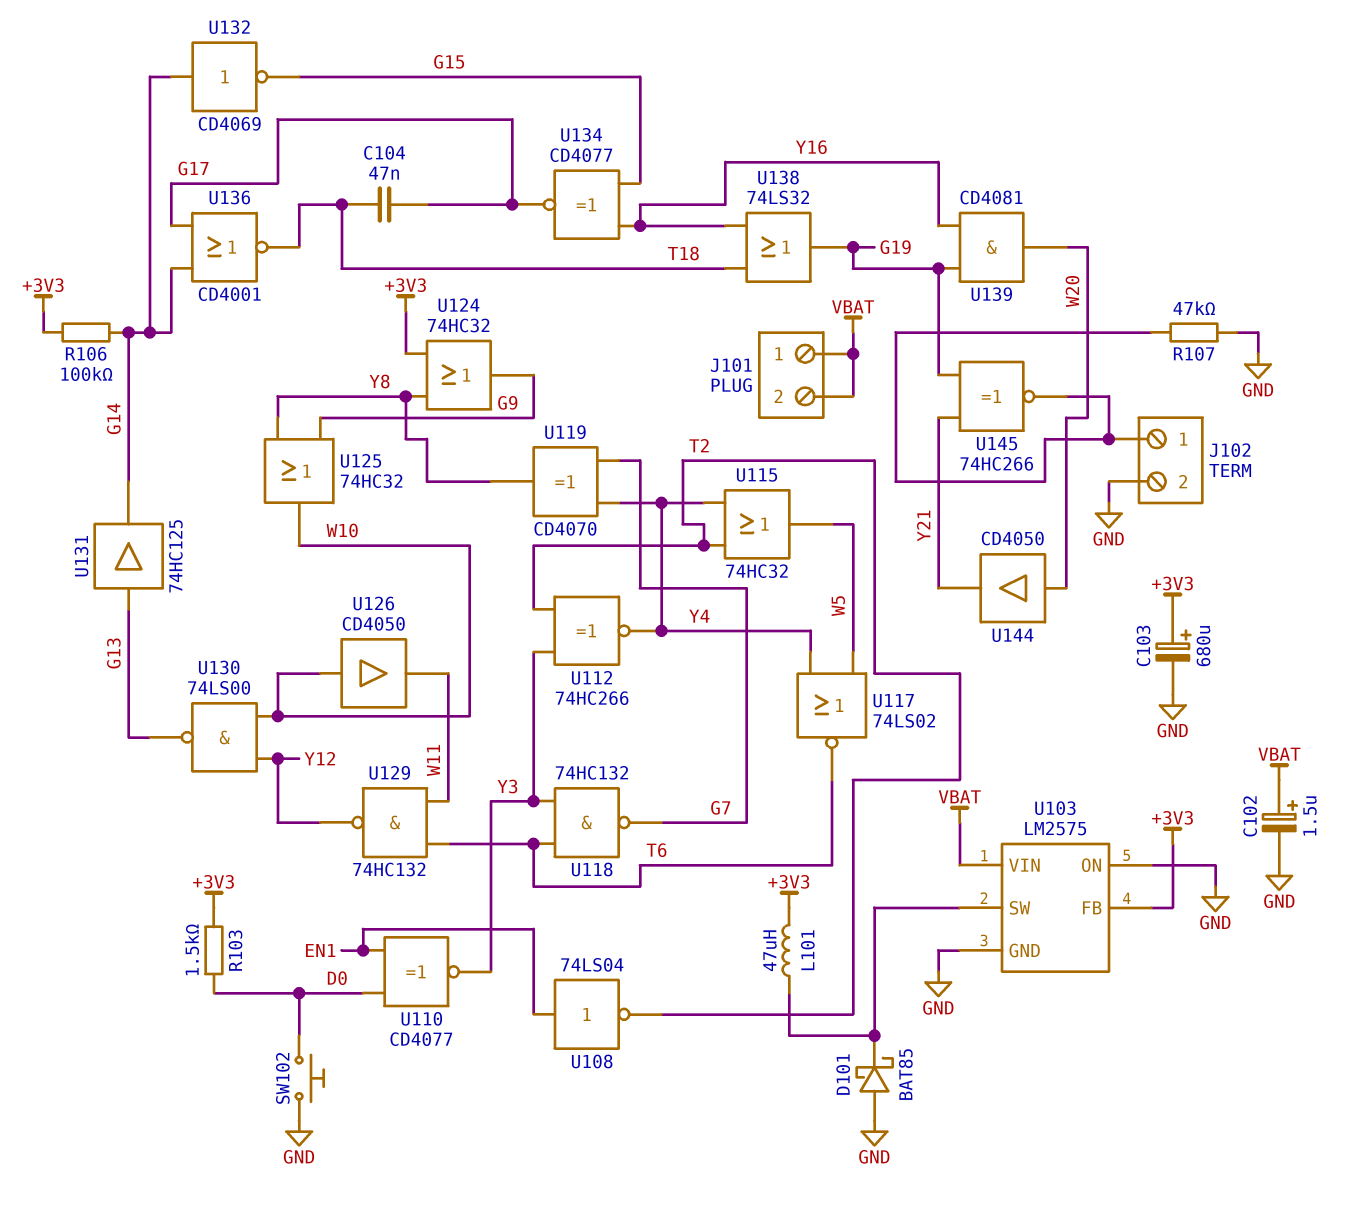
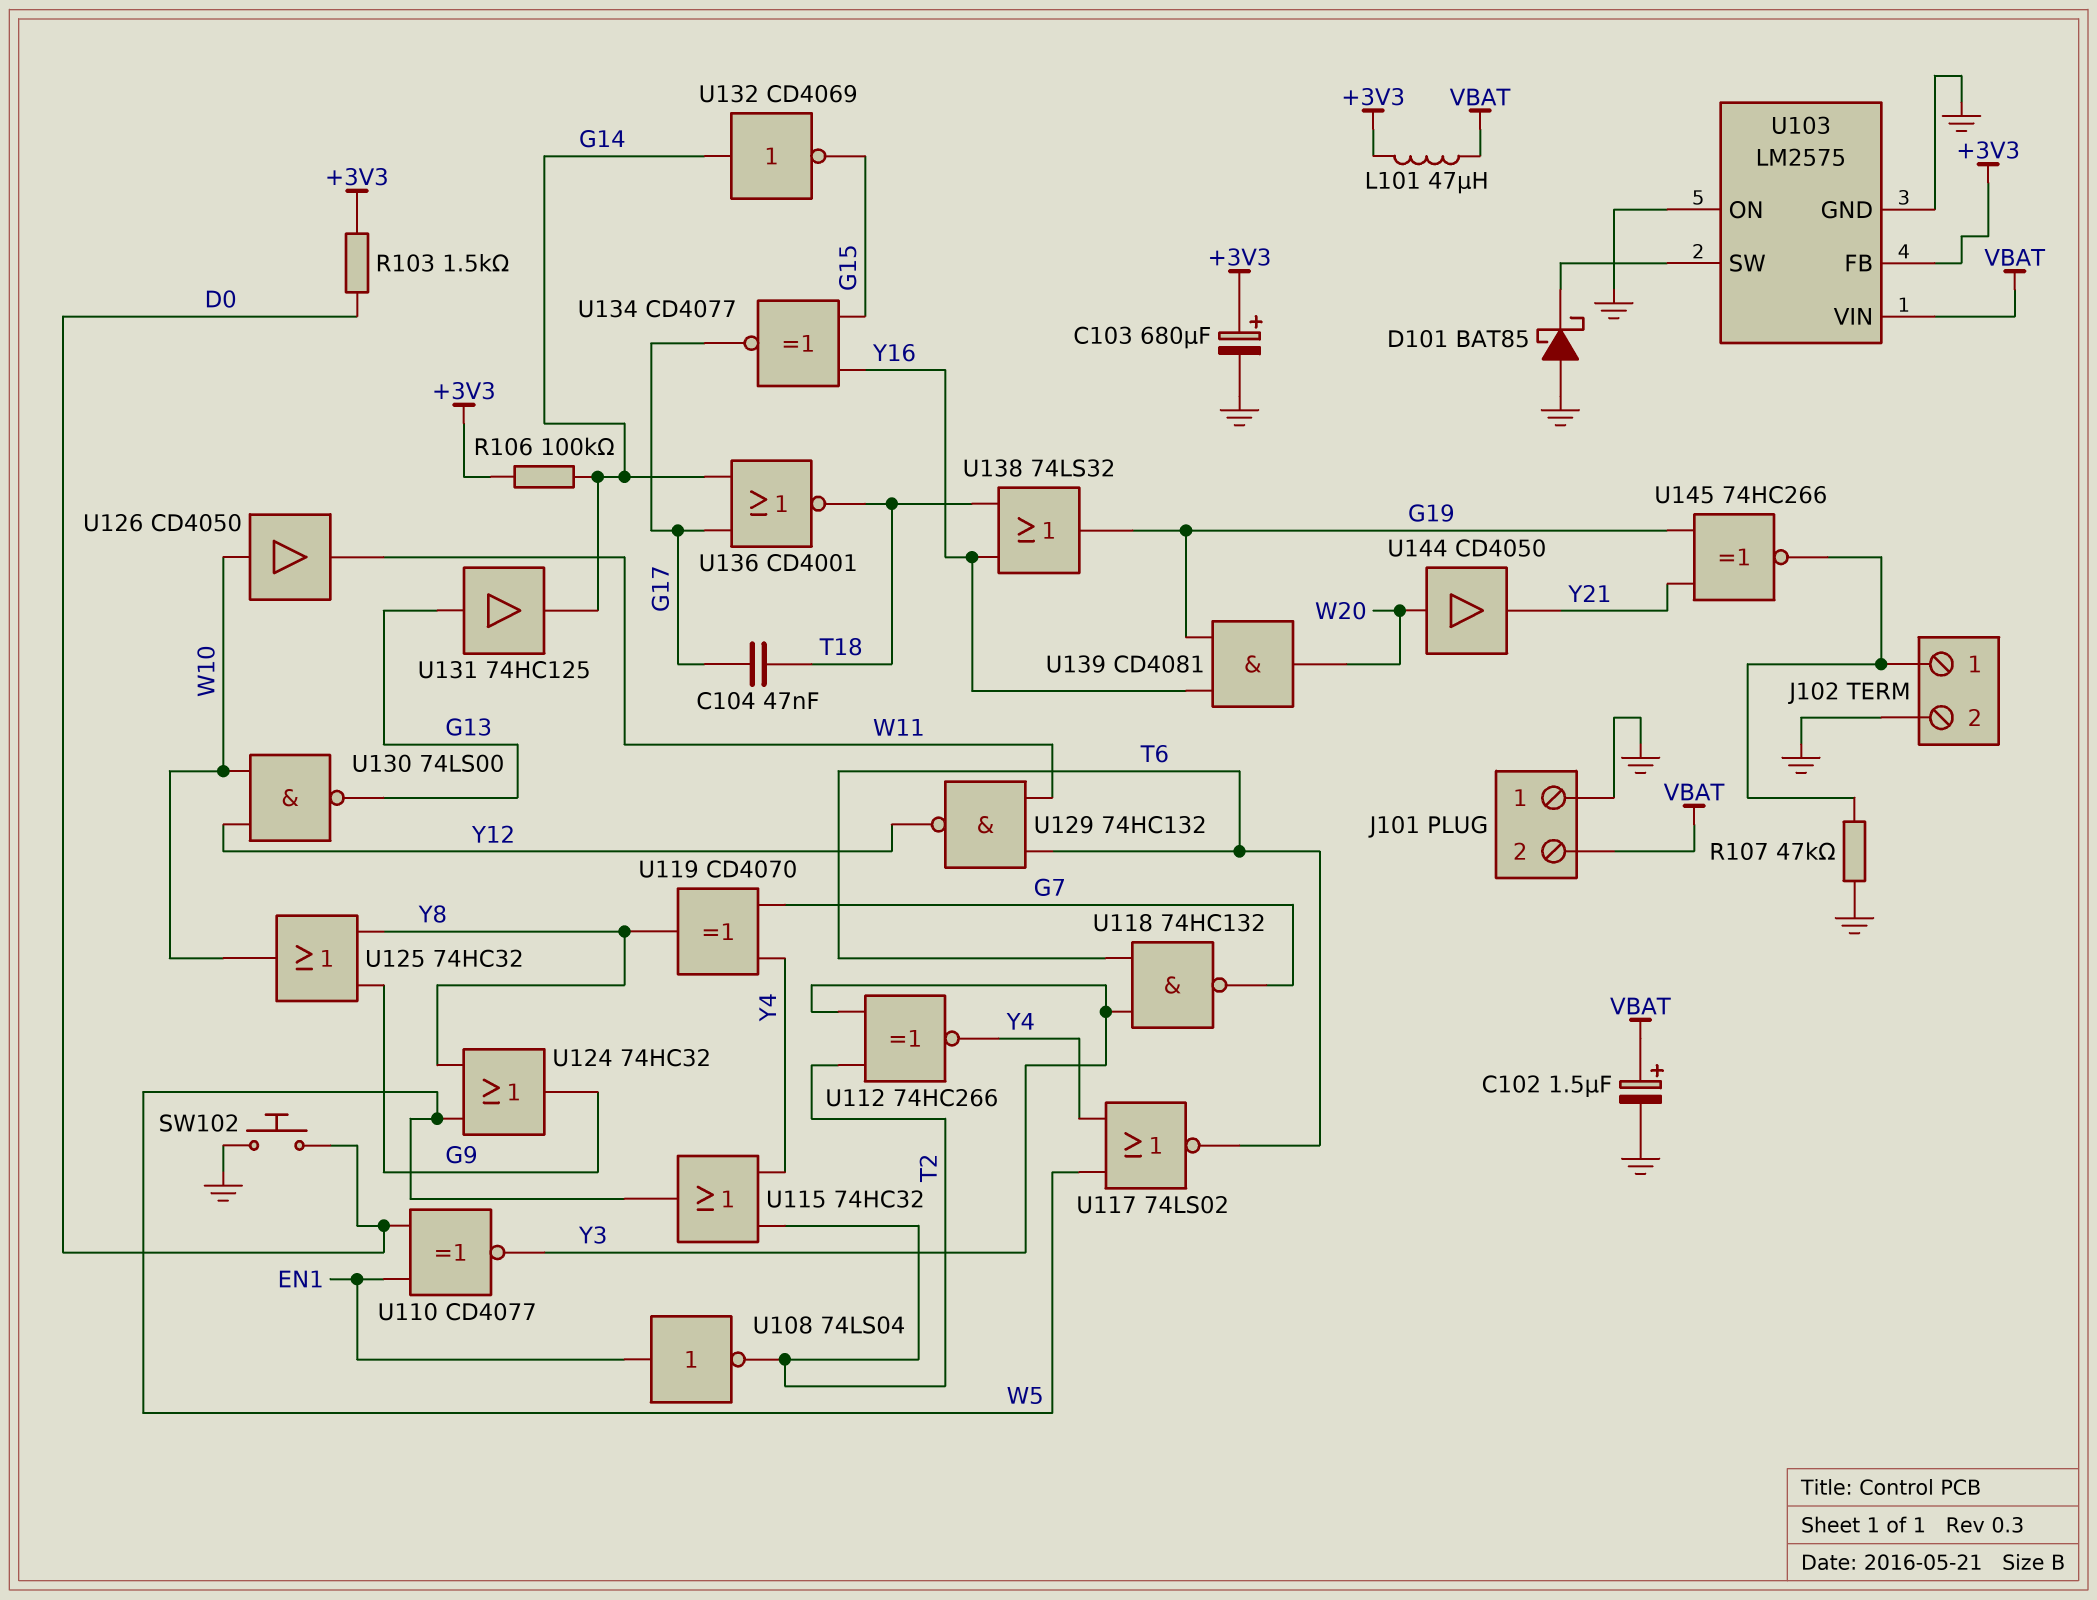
J101 pin 1: VBAT -> GND
L101: 47uH (+3V3, U103/SW) -> 47uH (+3V3, VBAT)
U124: OR 74HC32 (in +3V3, in Y8, out G9) -> OR 74HC32 (in W5, in Y8, out G9)

